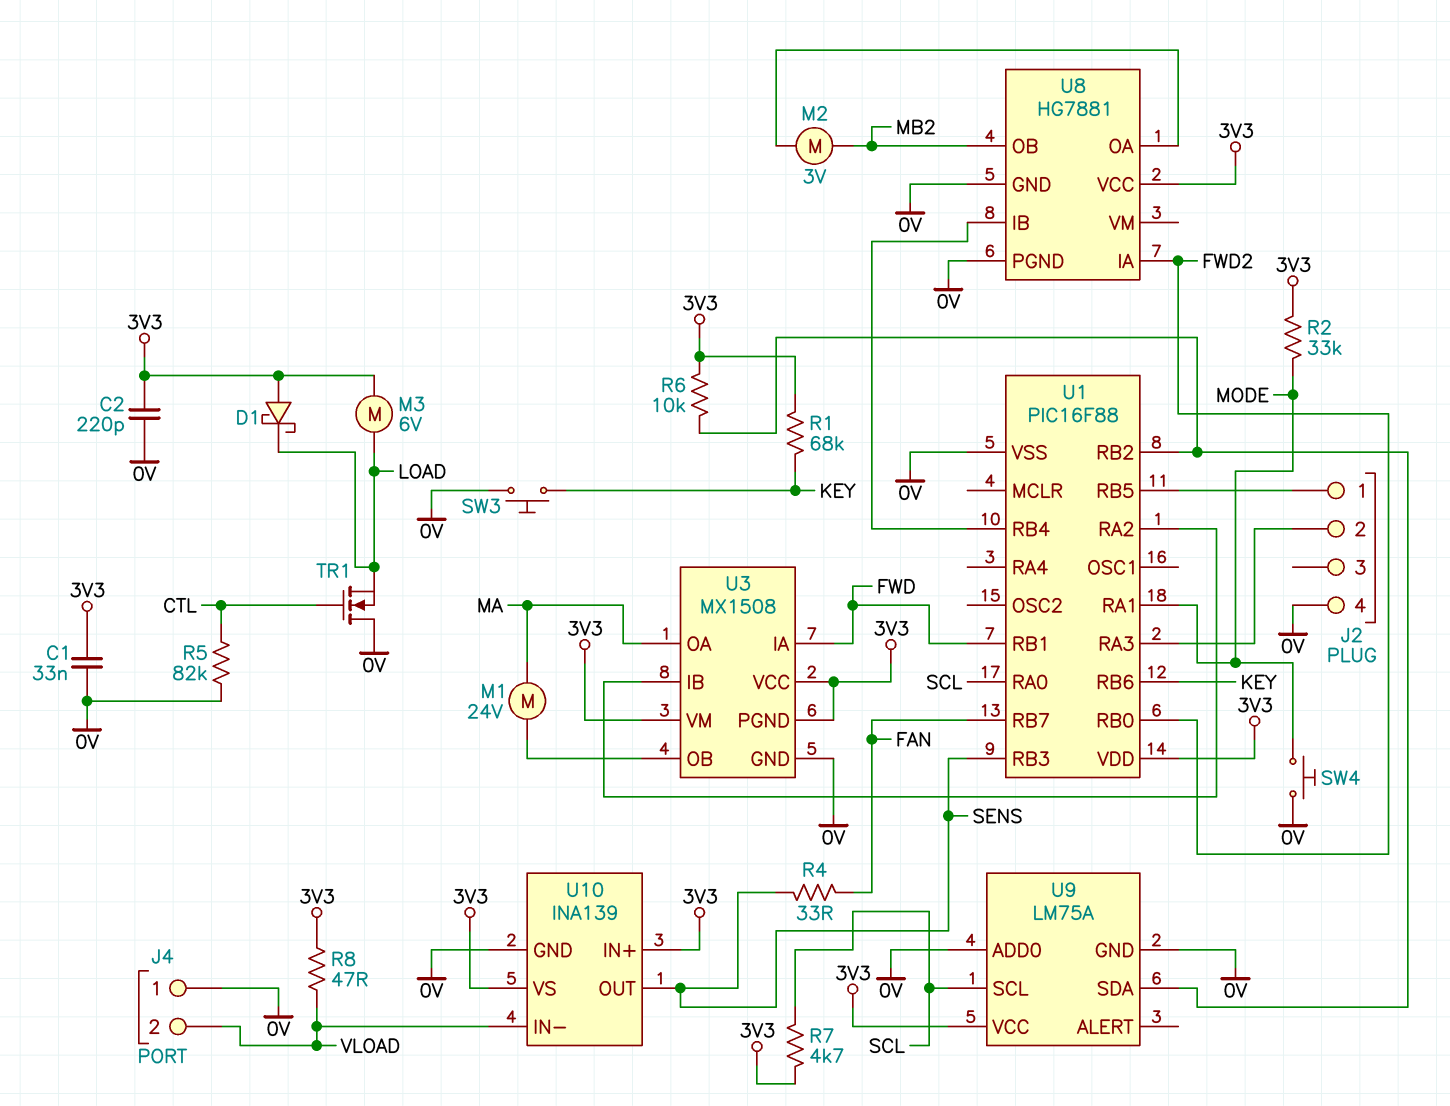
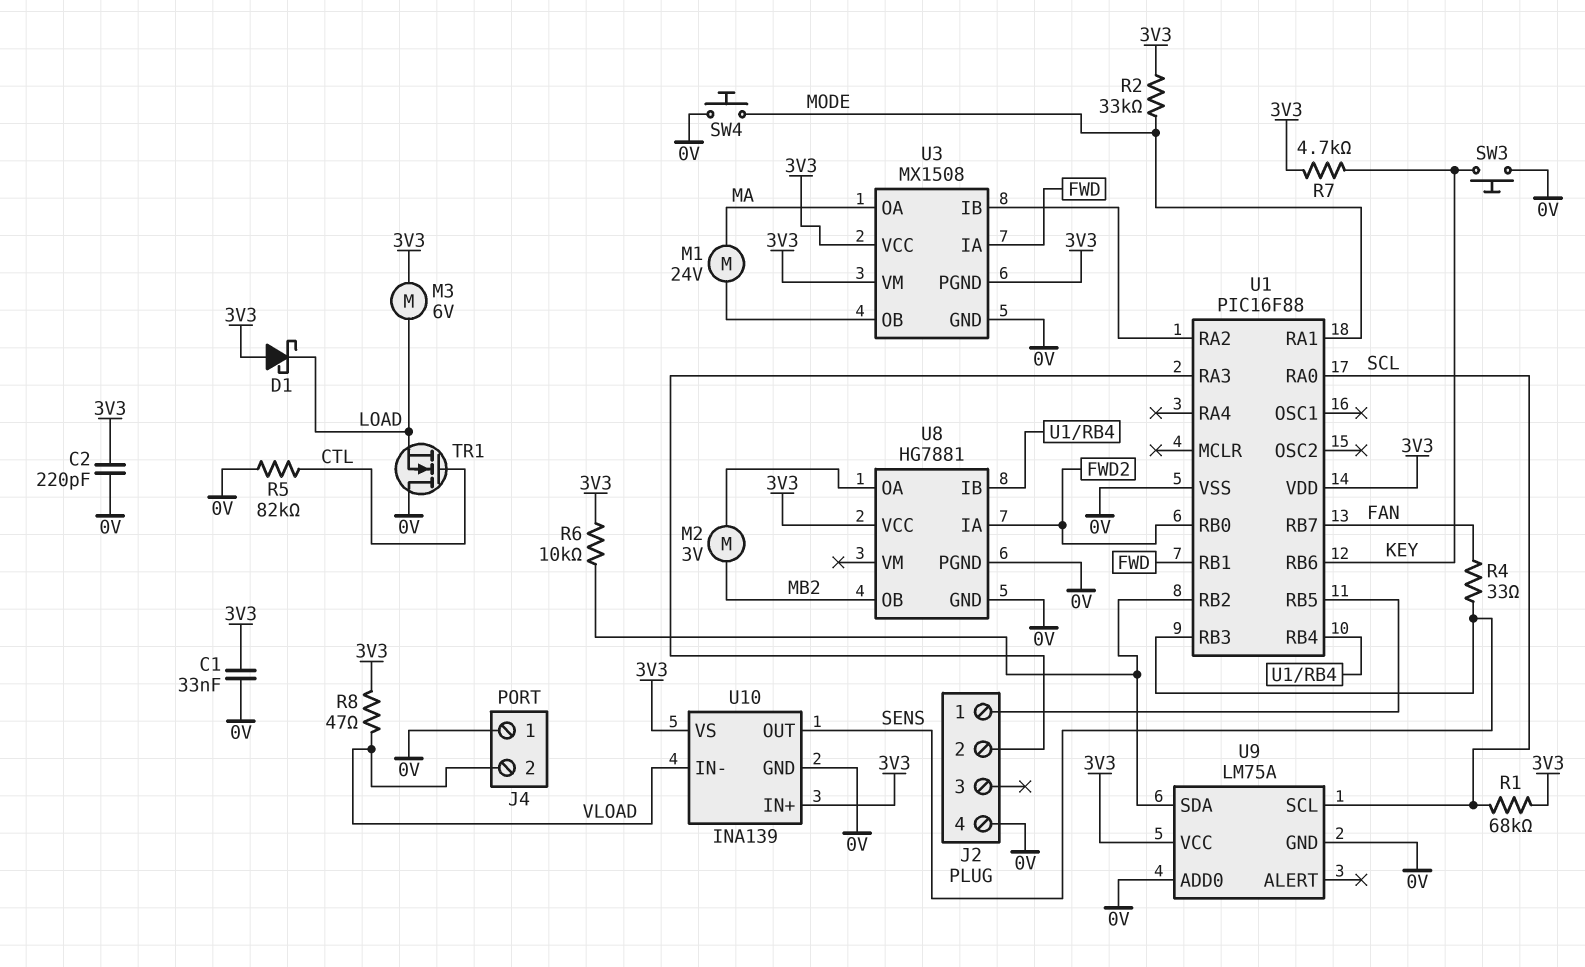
R1: 68k (3V3, KEY) -> 68k (3V3, SCL)
R7: 4.7k (3V3, SCL) -> 4.7k (3V3, KEY)

